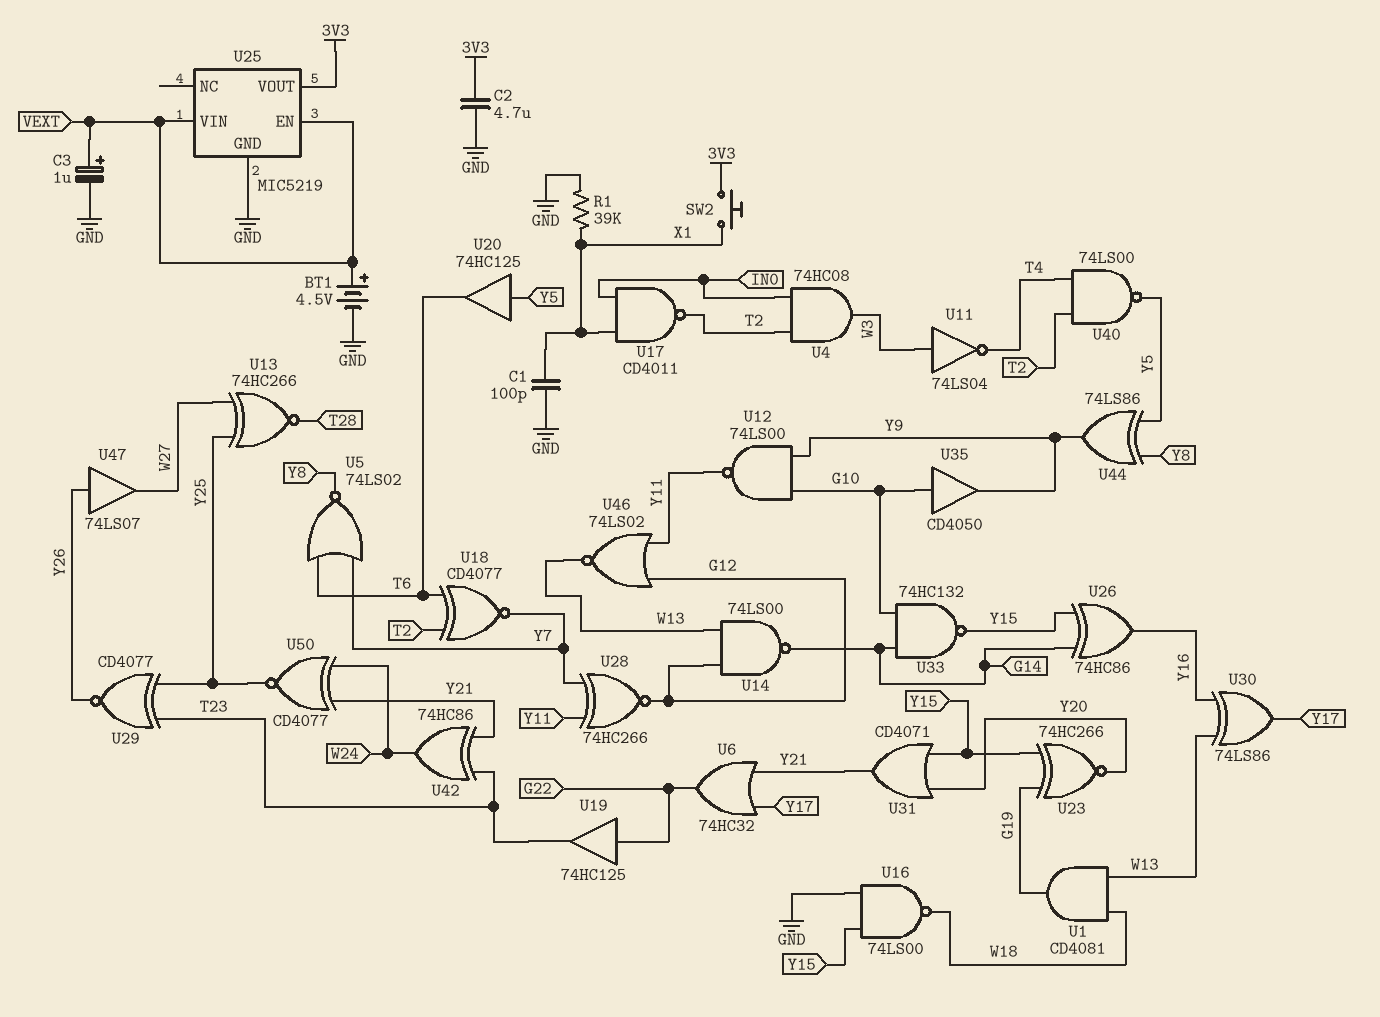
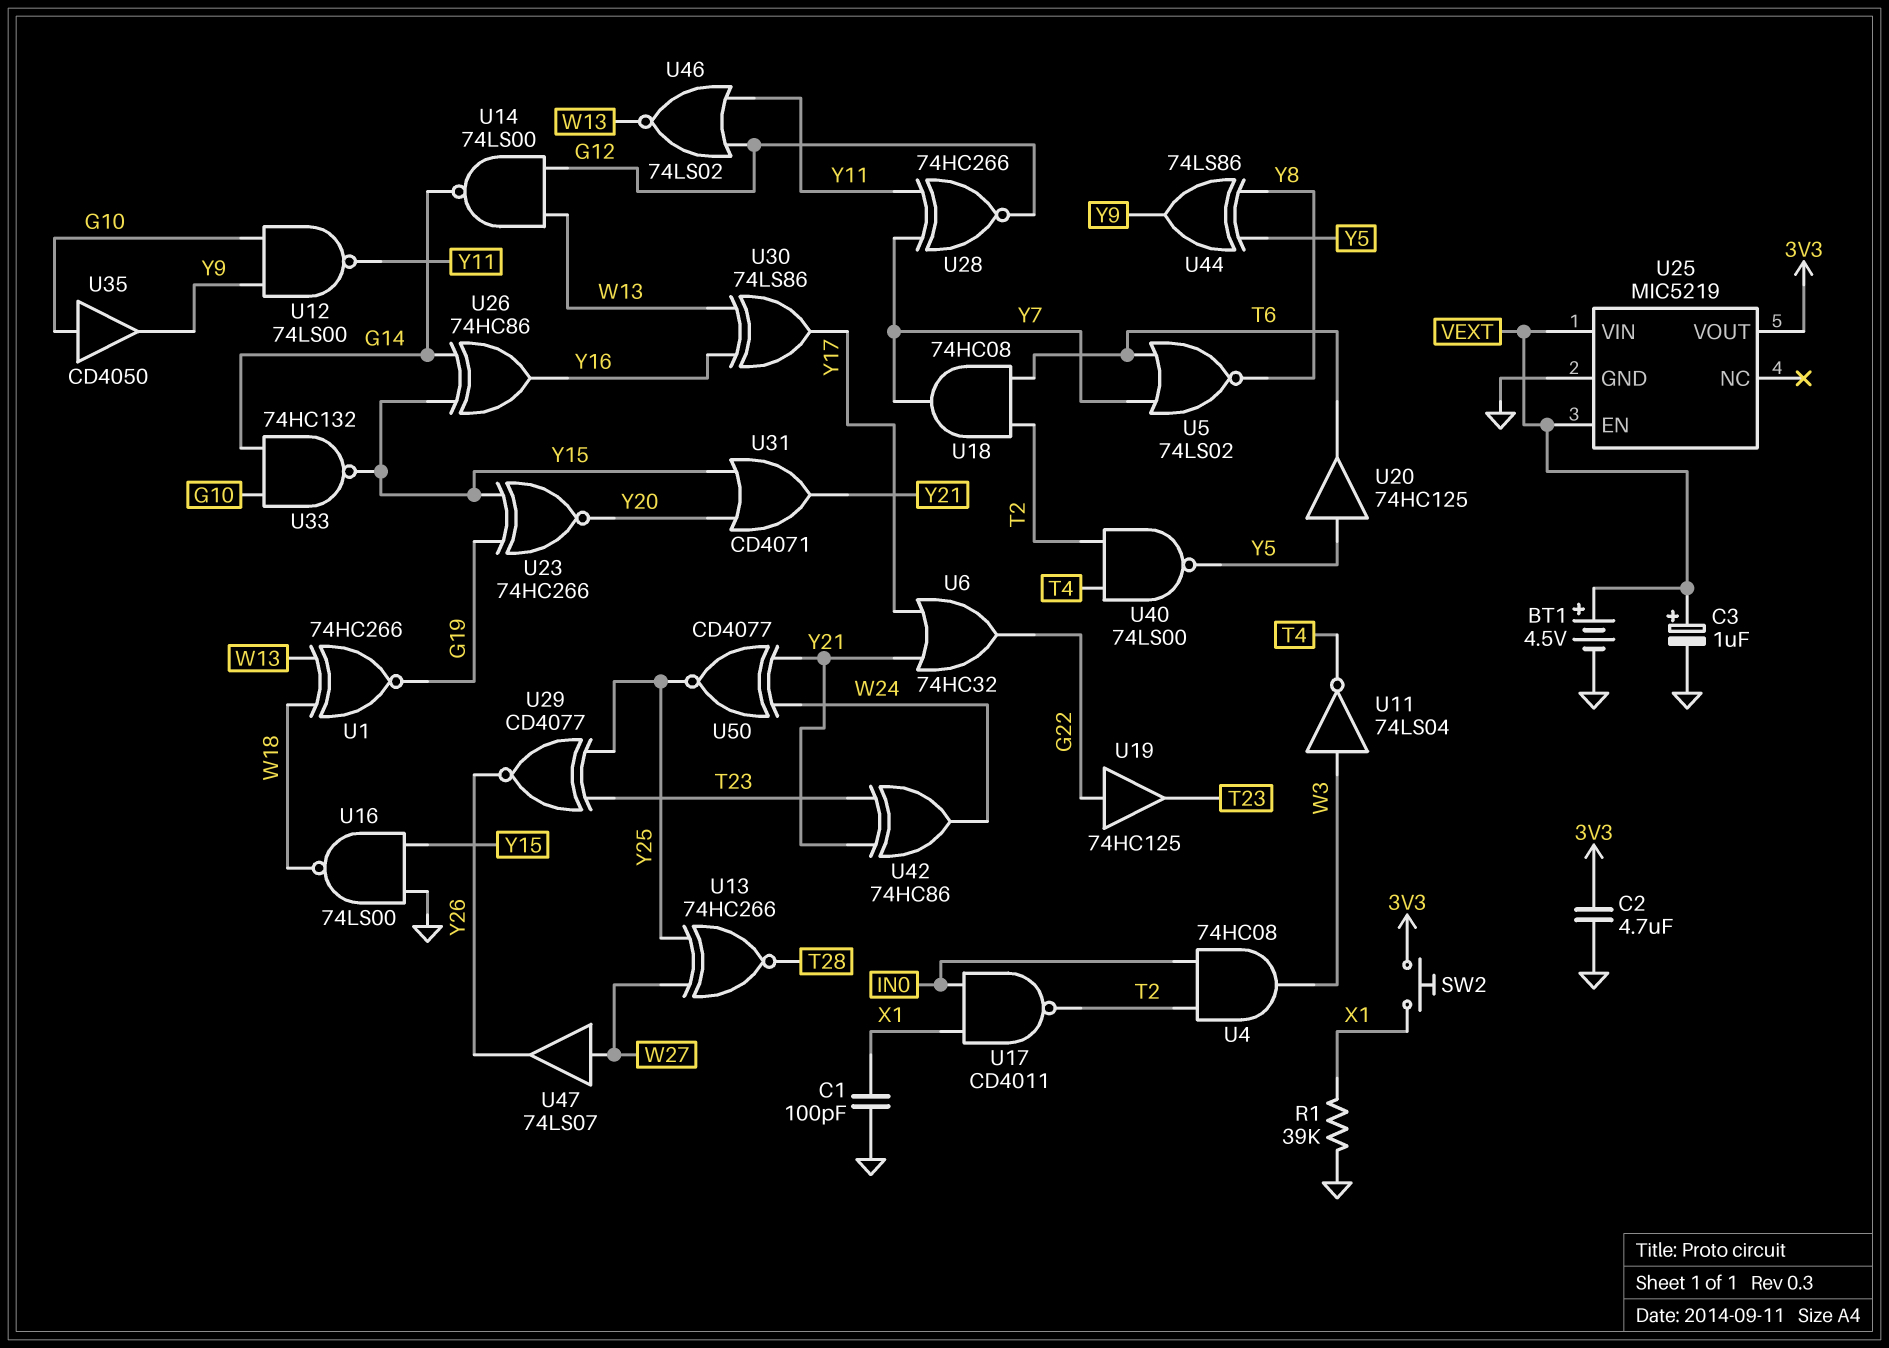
U1: AND CD4081 (in W13, in W18, out G19) -> XNOR 74HC266 (in W13, in W18, out G19)
U18: XNOR CD4077 (in T2, in T6, out Y7) -> AND 74HC08 (in T2, in T6, out Y7)
U47: buffer 74LS07 (in Y26, out W27) -> buffer 74LS07 (in W27, out Y26)

